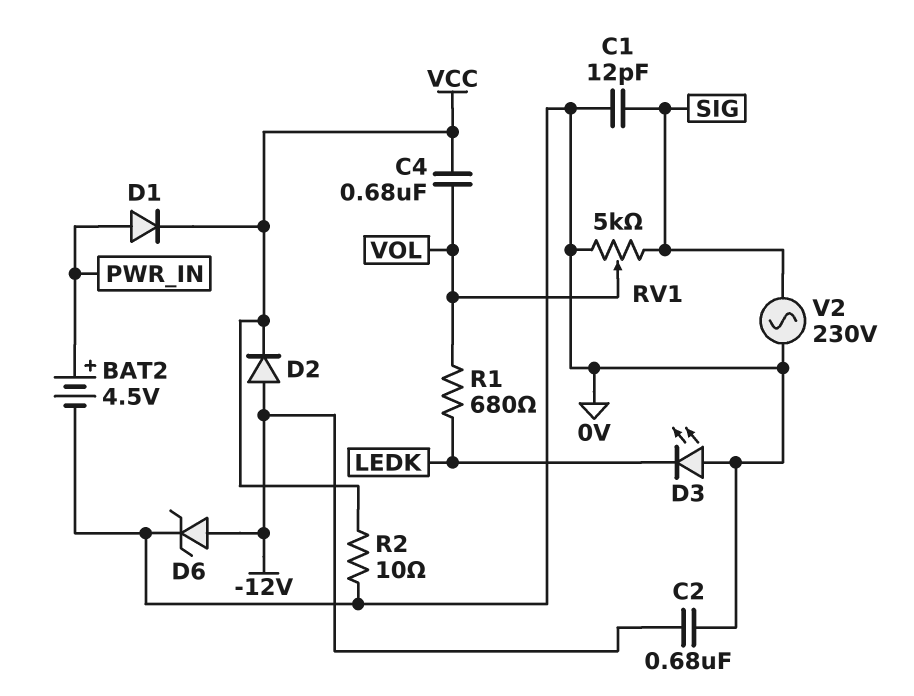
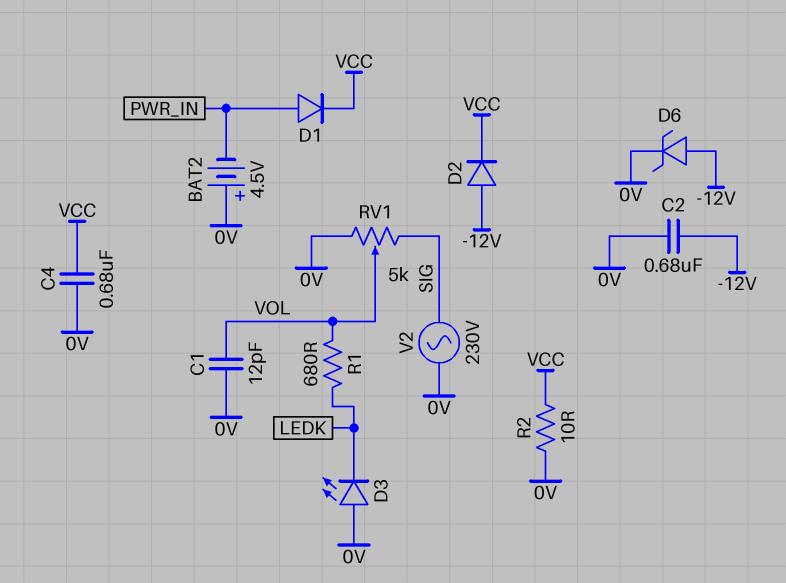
BAT2: 4.5V (plus PWR_IN, minus 0V) -> 4.5V (plus 0V, minus PWR_IN)
C1: 12pF (0V, SIG) -> 12pF (0V, VOL)
C4: 680nF (VCC, VOL) -> 680nF (0V, VCC)

